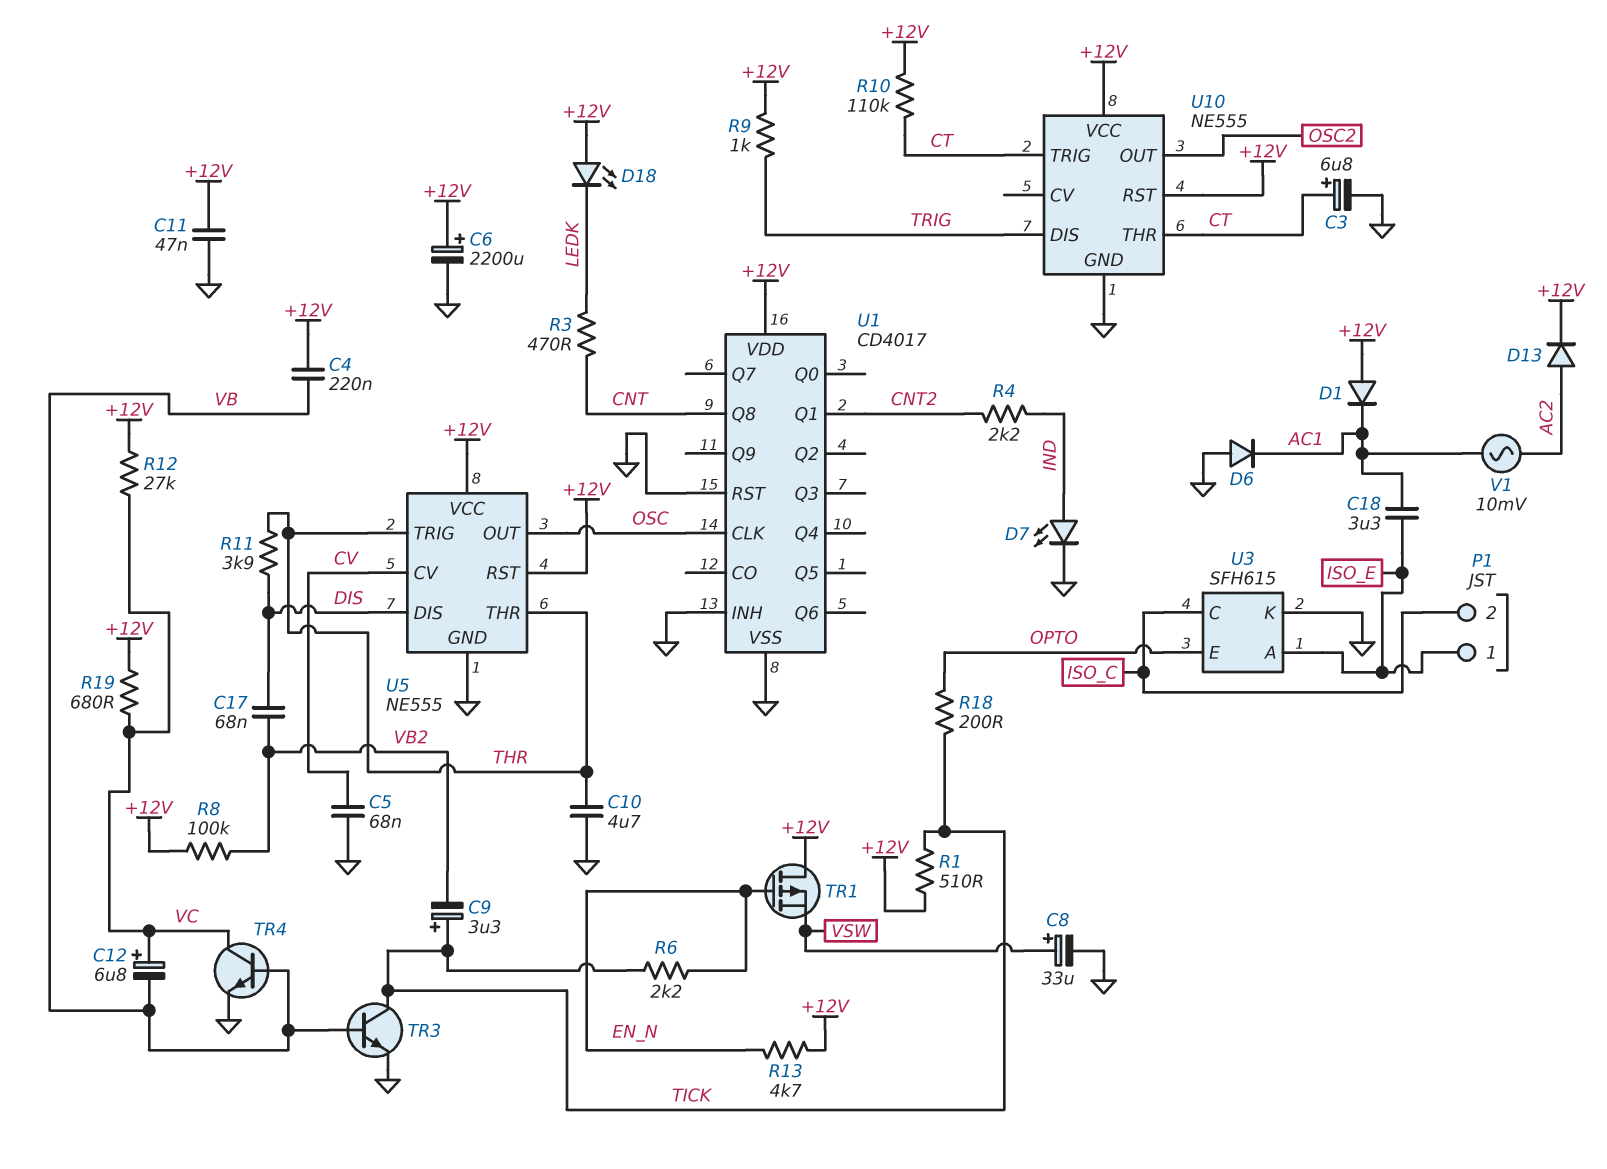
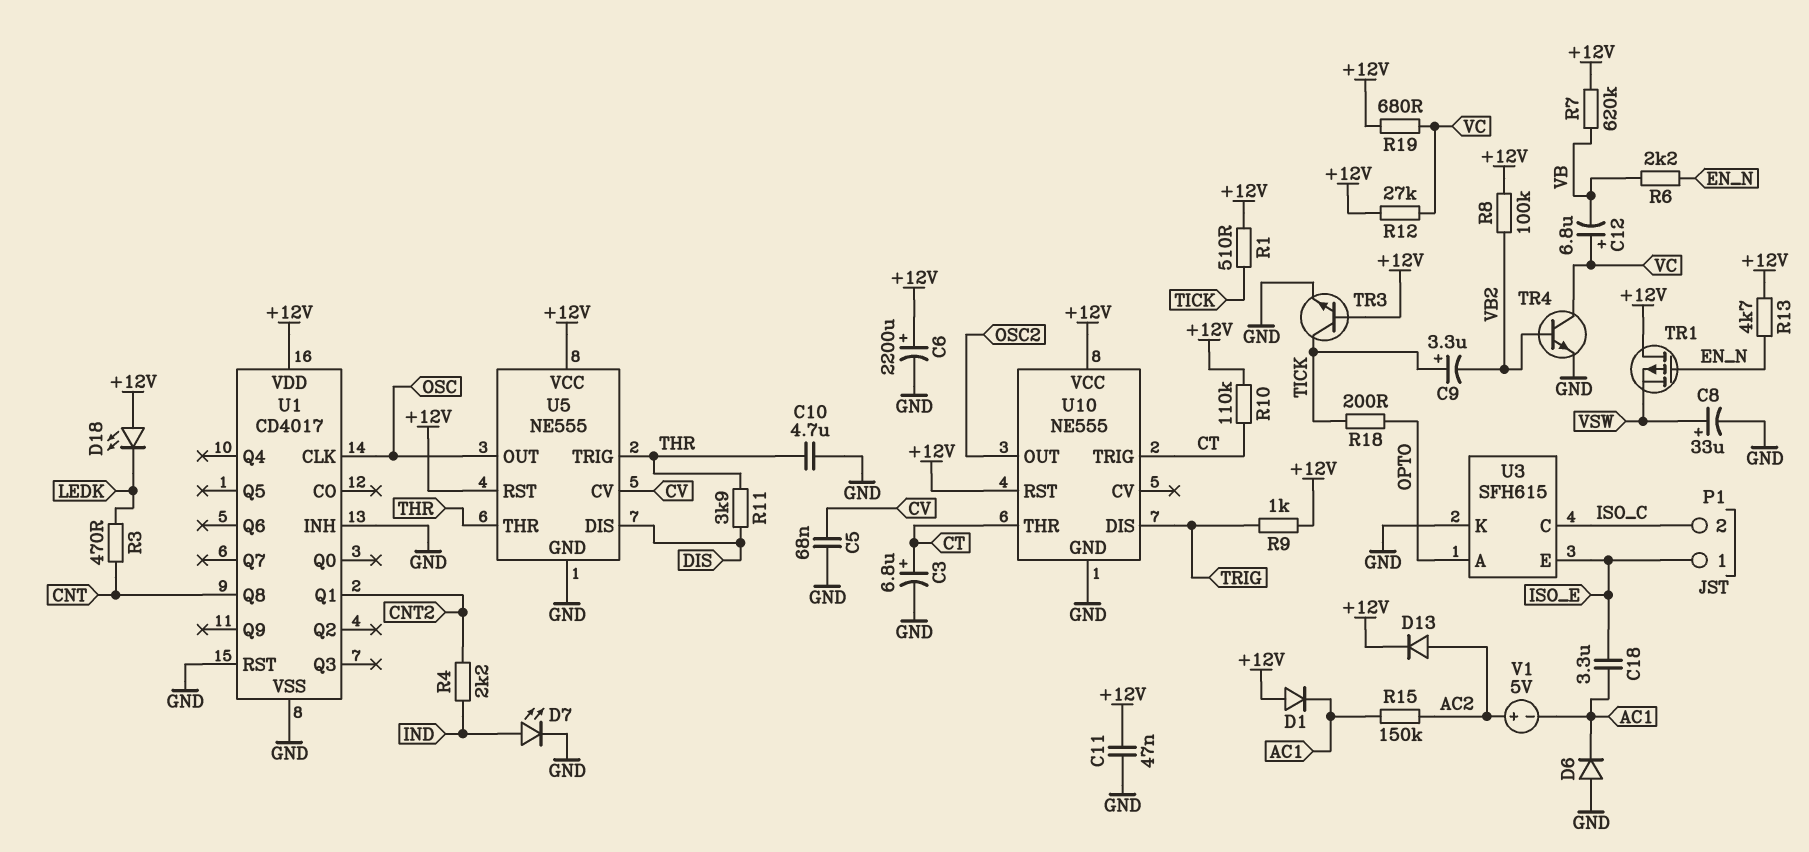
C4: 220nF (+12V, VB) -> none
C17: 68nF (DIS, VB2) -> none
R6: 2.2k (EN_N, TICK) -> 2.2k (EN_N, VB)
R7: none -> 620k (+12V, VB)
R15: none -> 150k (AC1, AC2)
TR3: NPN (B VB, C TICK, E GND) -> NPN (B +12V, C TICK, E GND)
TR4: NPN (B VB, C VC, E GND) -> NPN (B VB2, C VC, E GND)
U3 pin A: ISO_E -> OPTO
U3 pin E: OPTO -> ISO_E
V1: AC 10mV (AC1, AC2) -> 5V (plus AC2, minus AC1)

